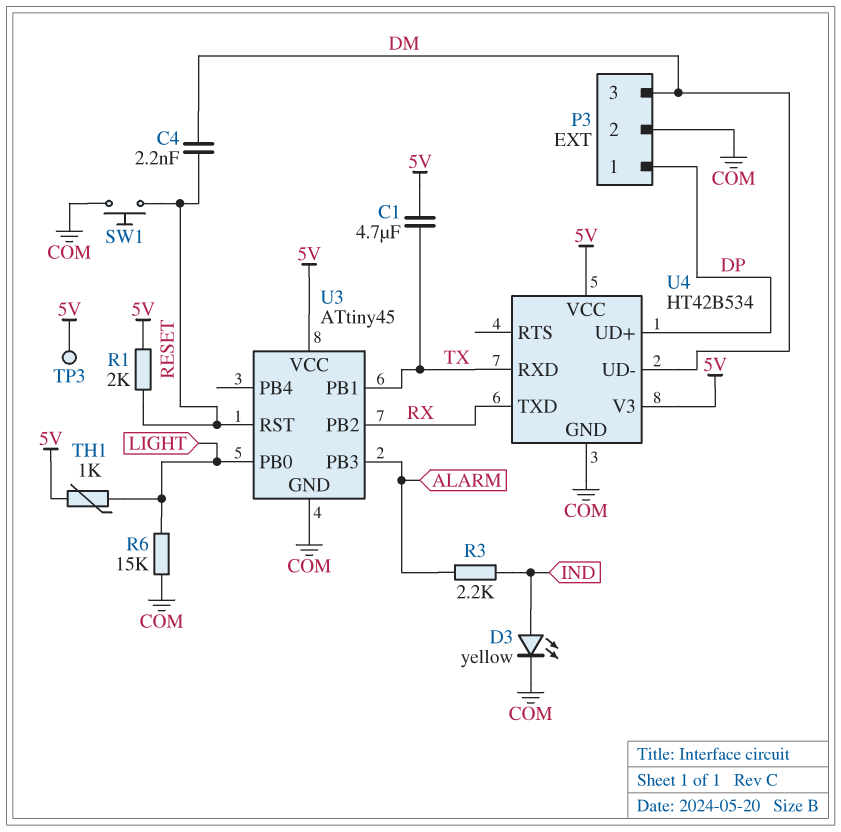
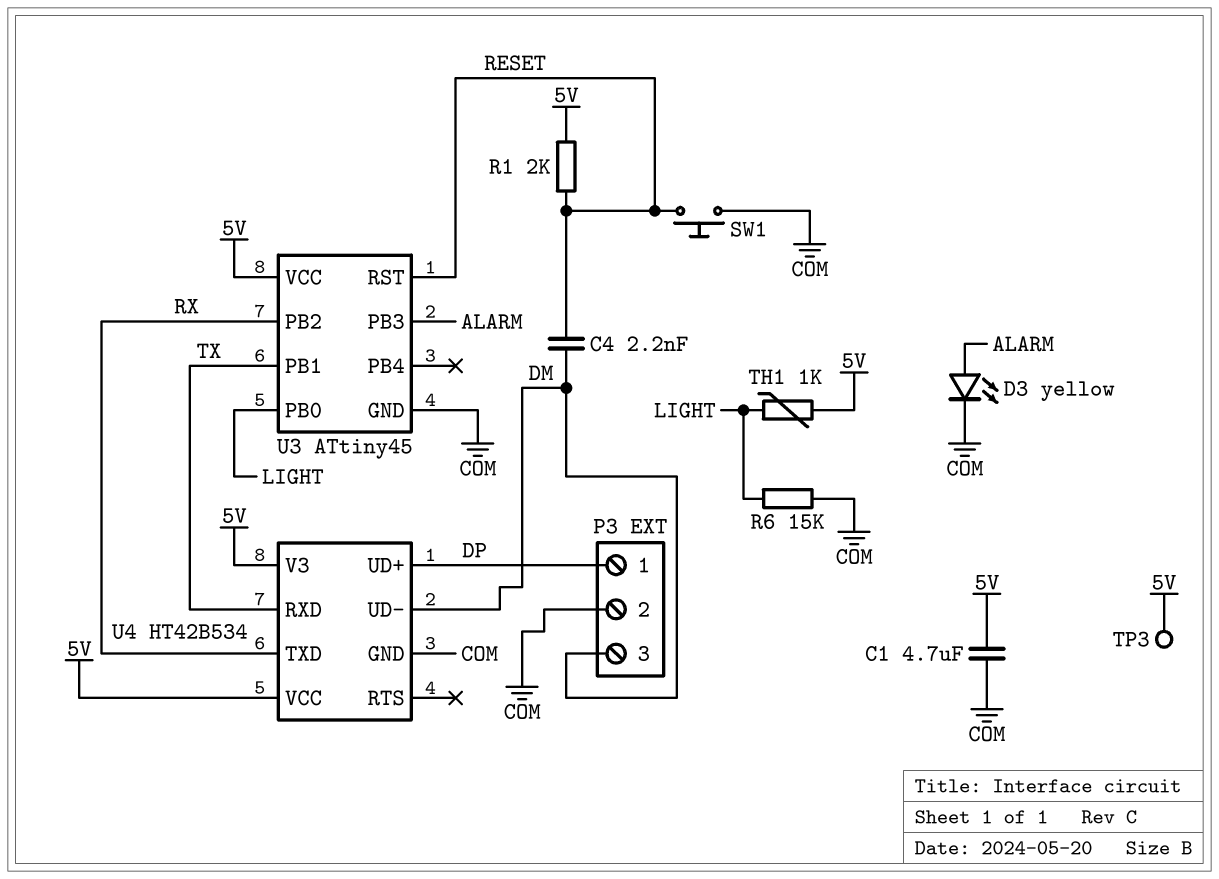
C1: 4.7uF (5V, TX) -> 4.7uF (5V, COM)
D3: LED yellow (A IND, K COM) -> LED yellow (A ALARM, K COM)
R3: 2.2k (ALARM, IND) -> none

